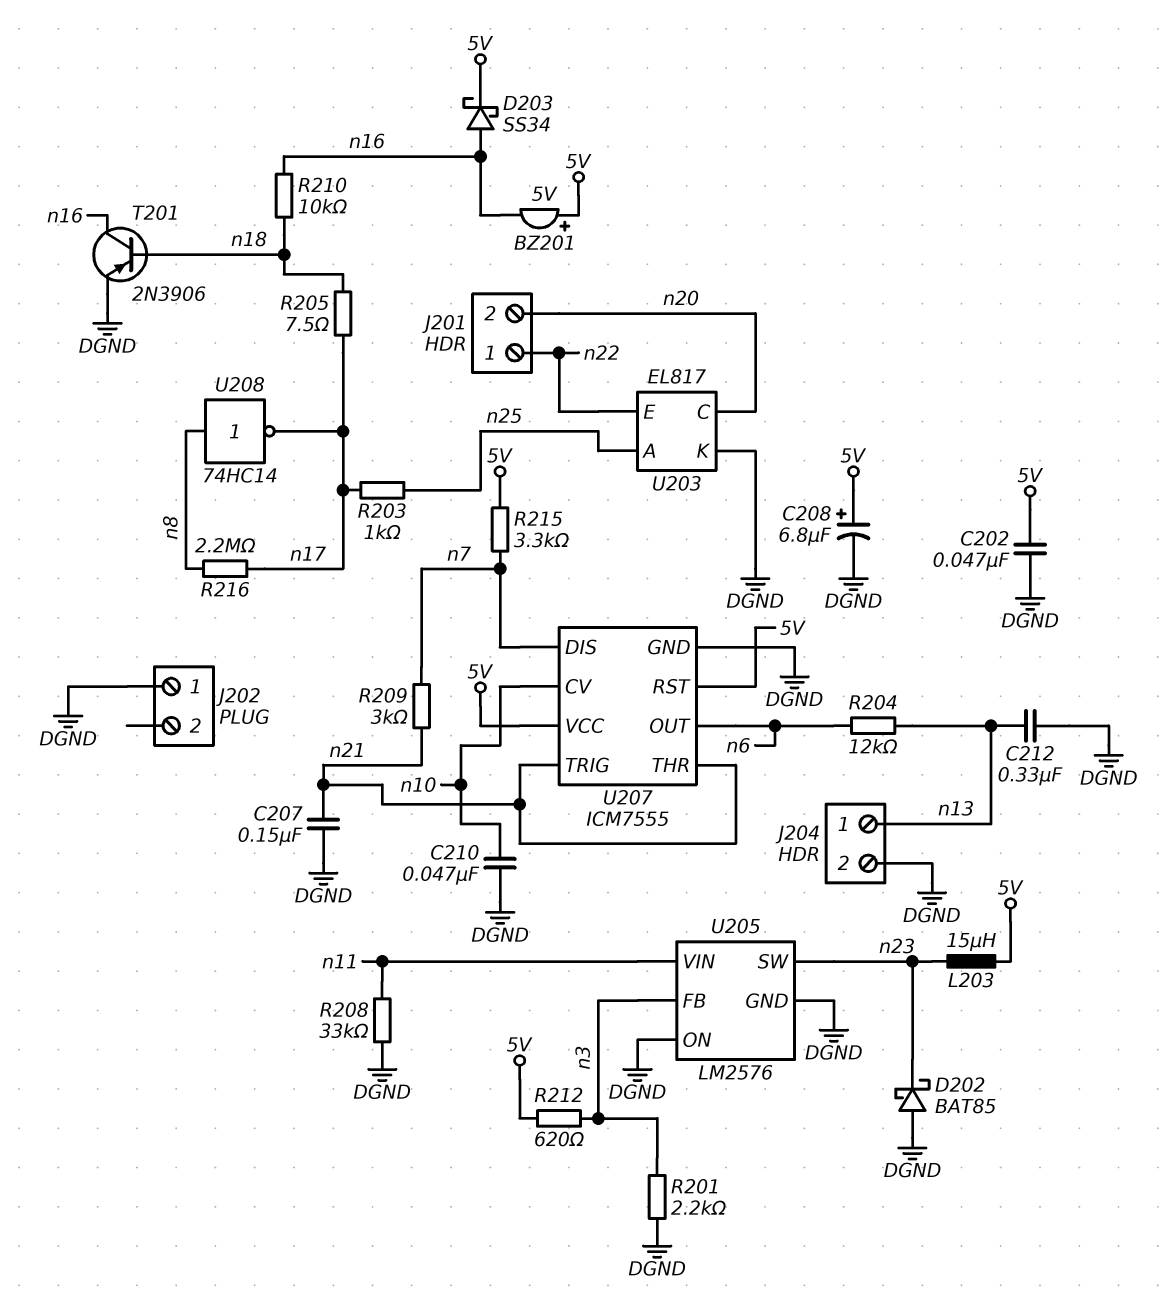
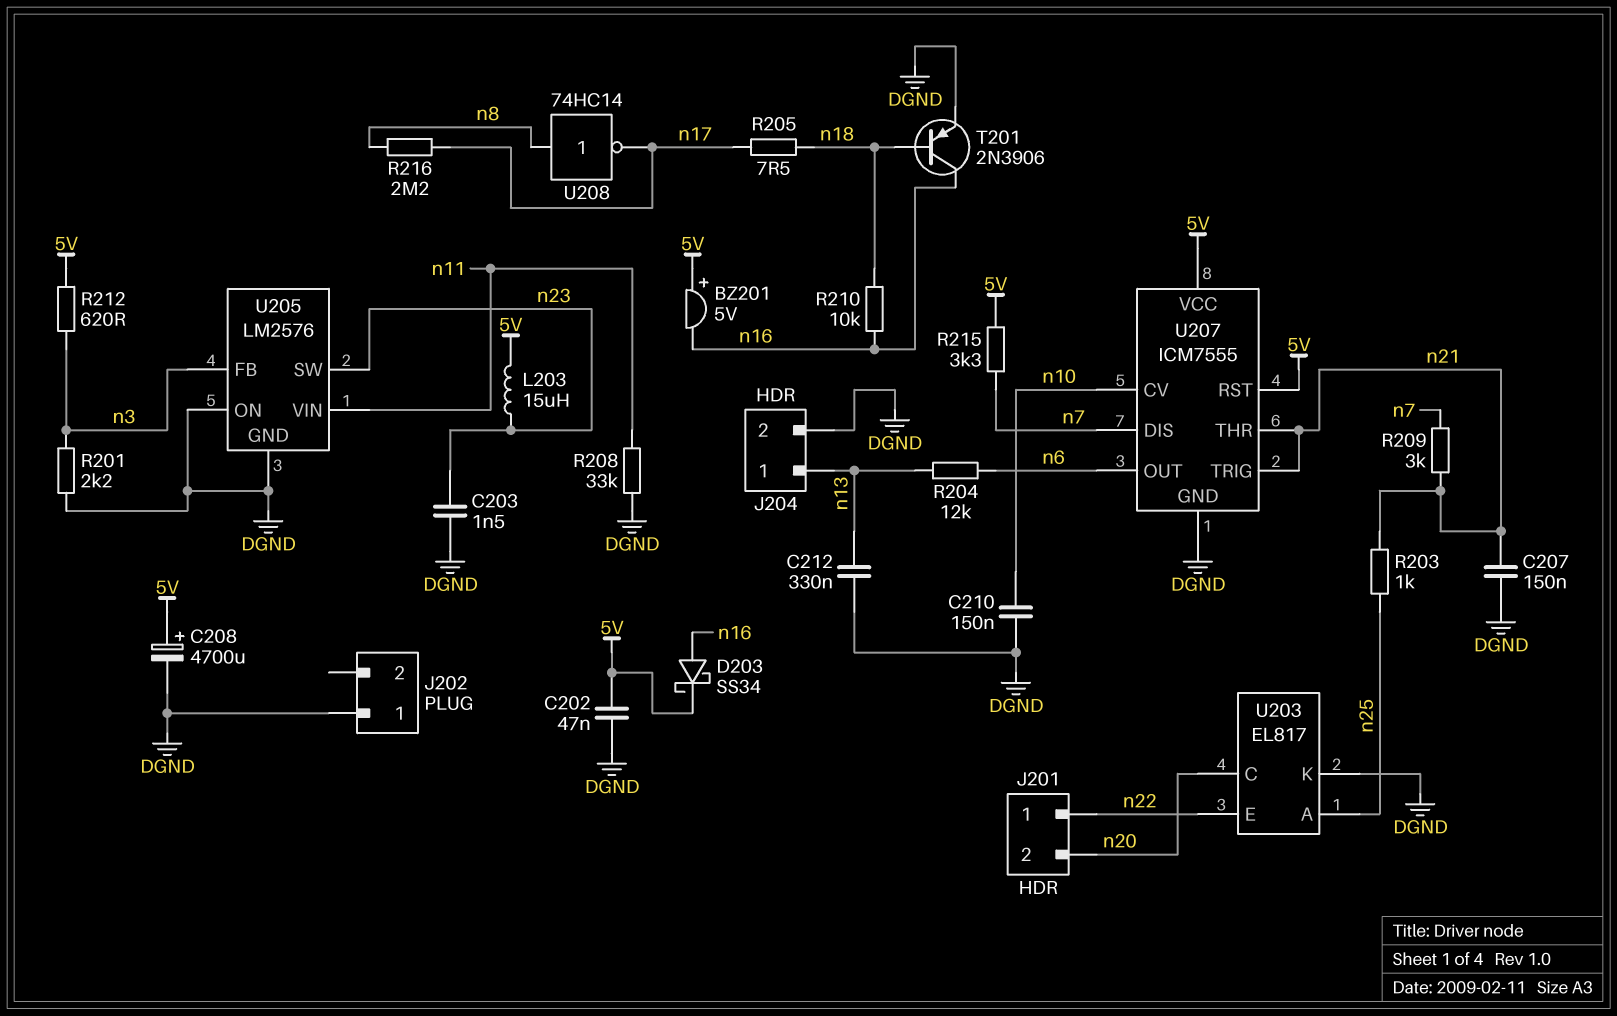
C203: none -> 1.5nF (DGND, n23)
C208: 6.8uF (plus 5V, minus DGND) -> 4700uF (plus 5V, minus DGND)
C210: 47nF (DGND, n10) -> 150nF (DGND, n10)
D202: schottky BAT85 (A DGND, K n23) -> none
R203: 1k (n17, n25) -> 1k (n21, n25)

